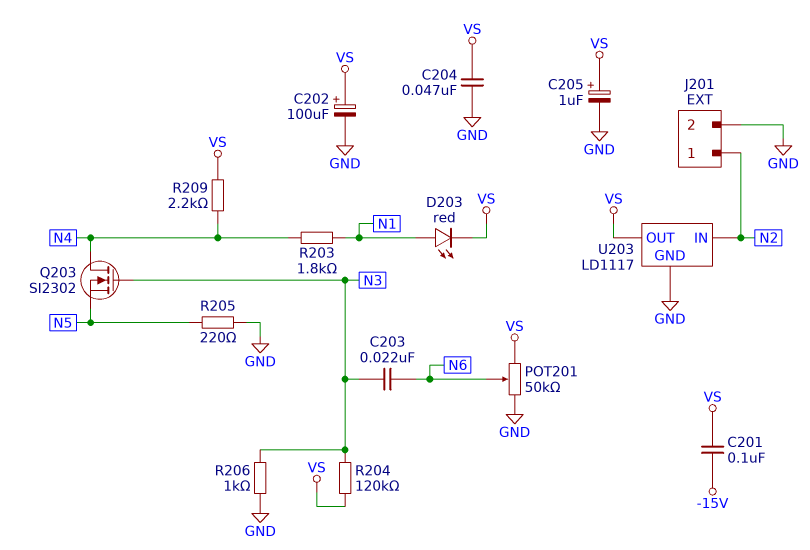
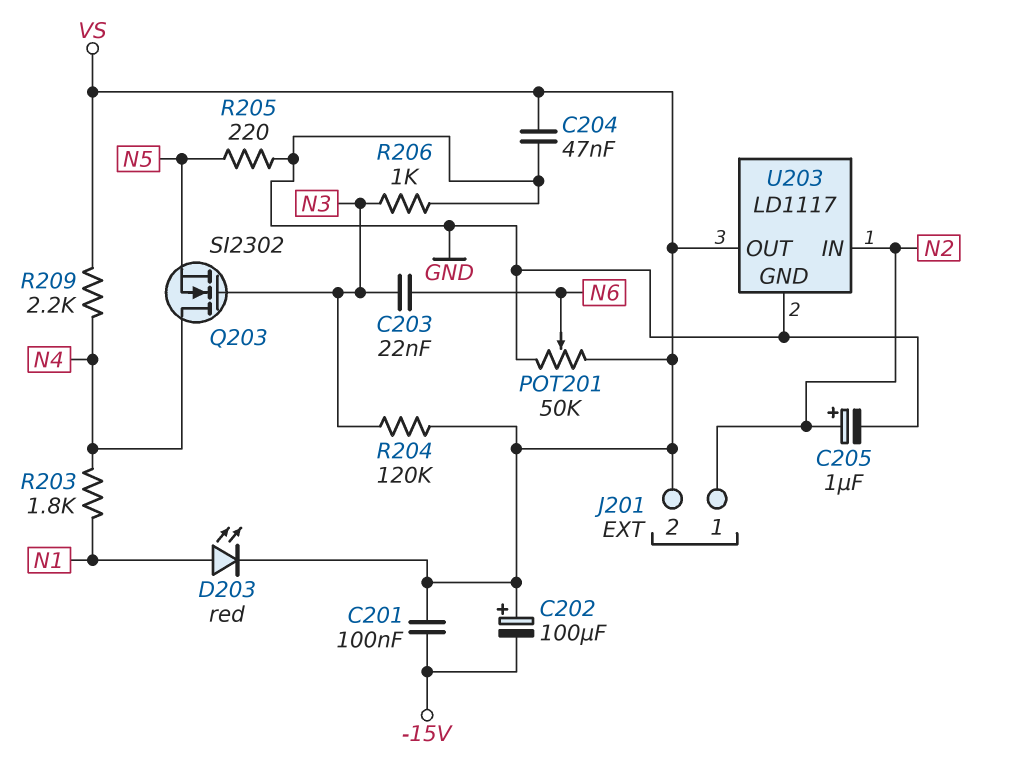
C202: 100uF (plus VS, minus GND) -> 100uF (plus VS, minus -15V)
C205: 1uF (plus VS, minus GND) -> 1uF (plus N2, minus GND)
J201 pin 2: GND -> VS

